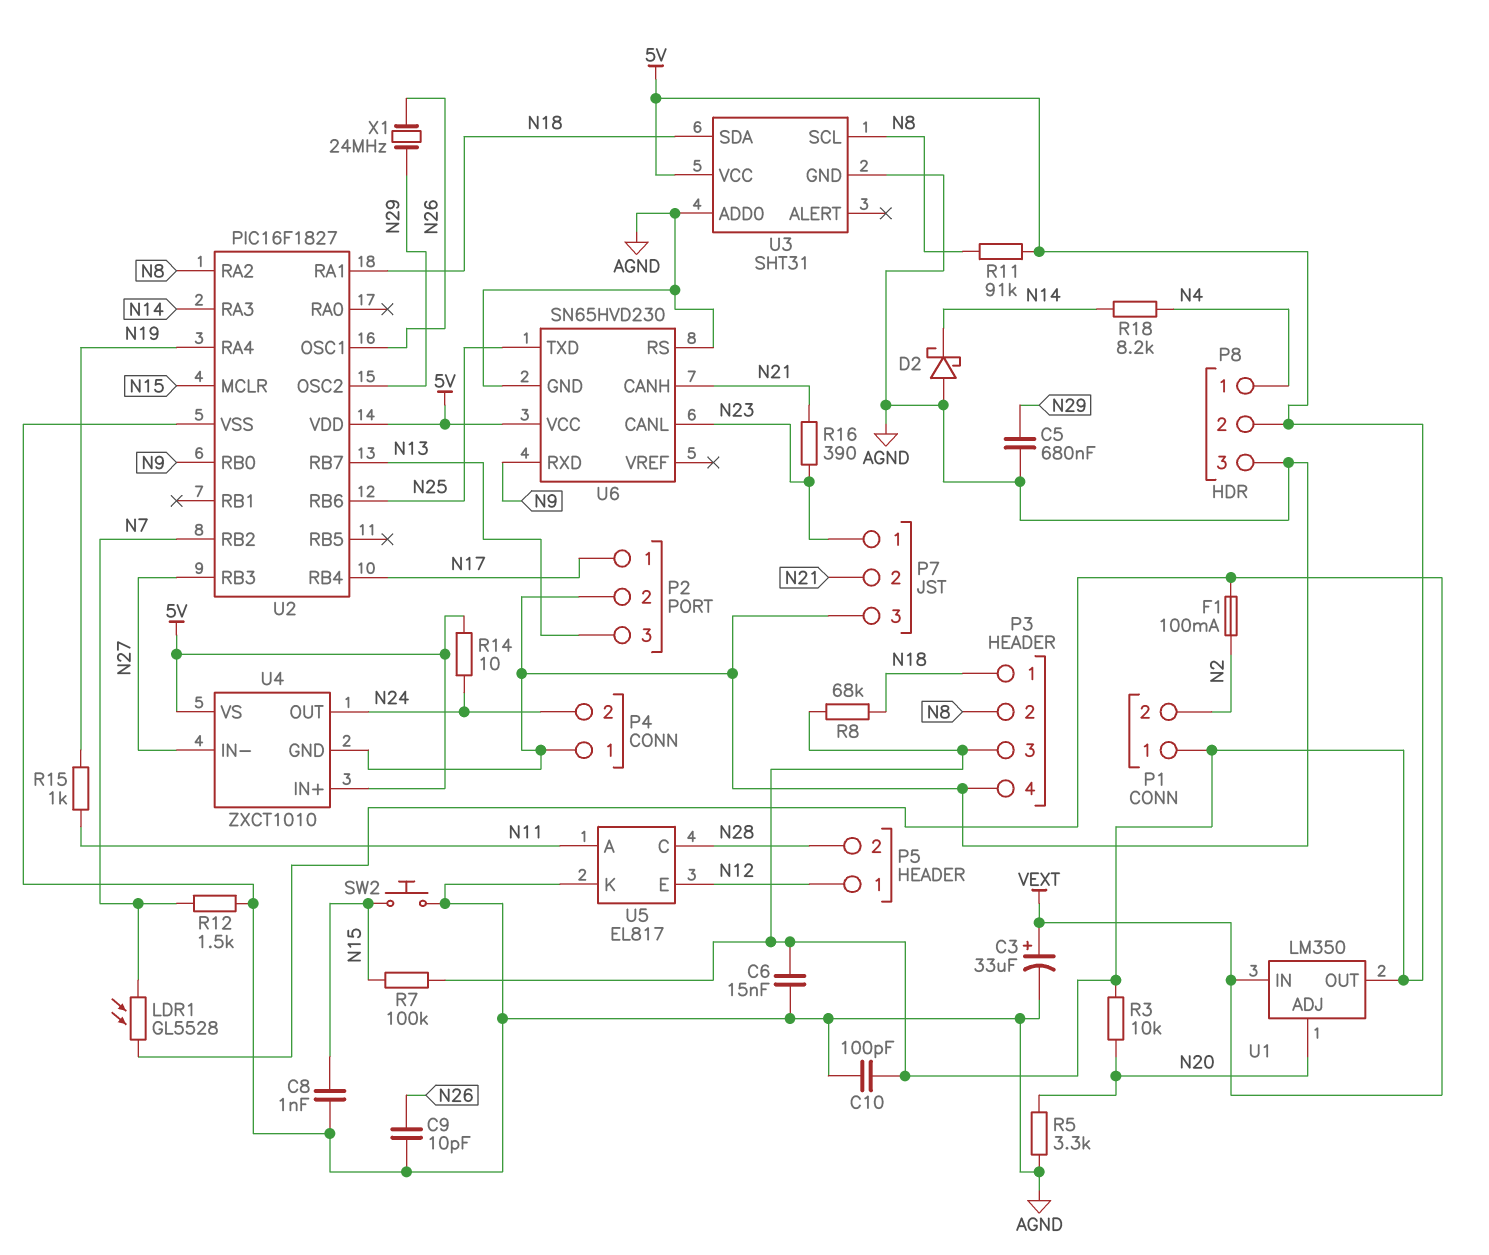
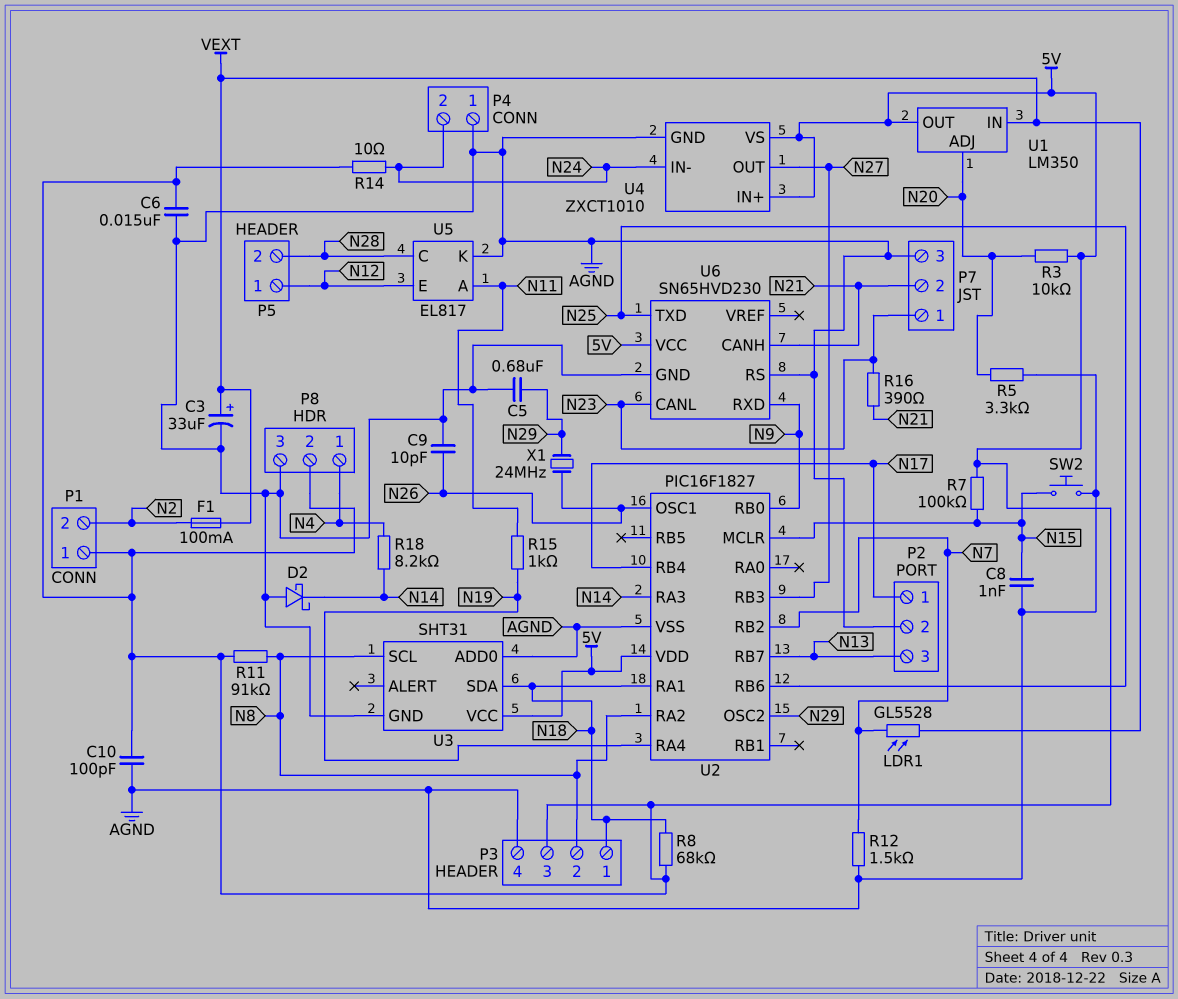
U4 pin IN-: N27 -> N24
U4 pin OUT: N24 -> N27

